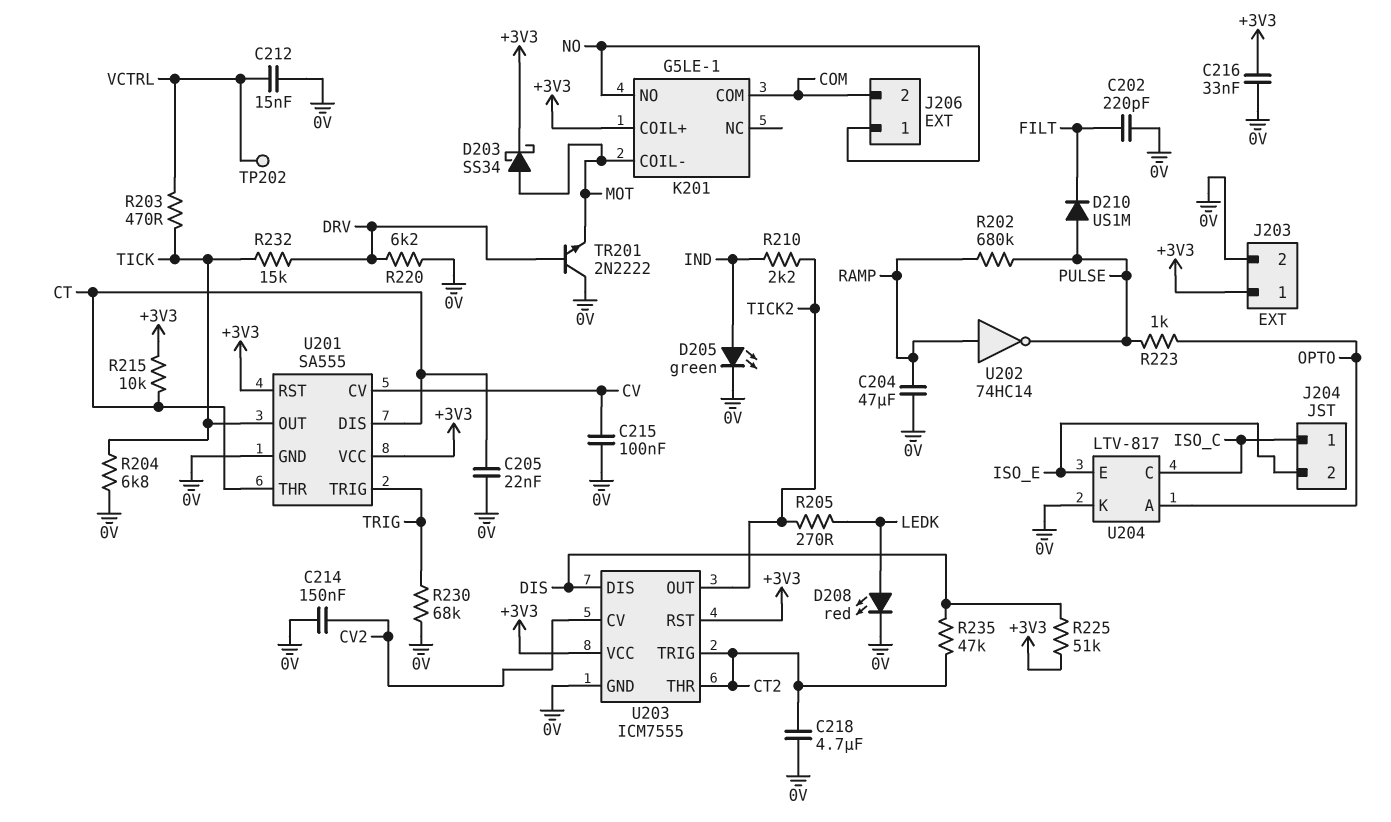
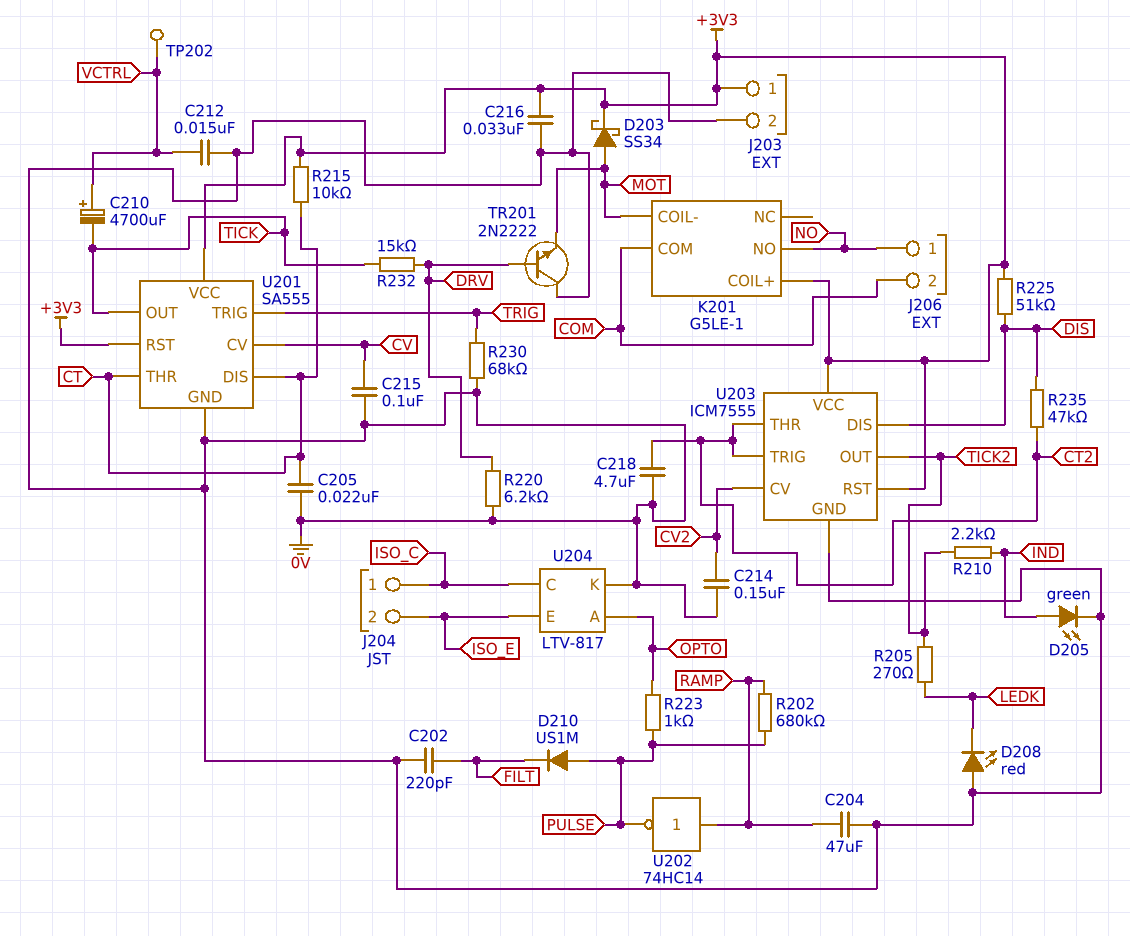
C210: none -> 4700uF (plus VCTRL, minus TICK)
D208: LED red (A LEDK, K 0V) -> LED red (A 0V, K LEDK)
R203: 470 (TICK, VCTRL) -> none
R204: 6.8k (0V, TICK) -> none

